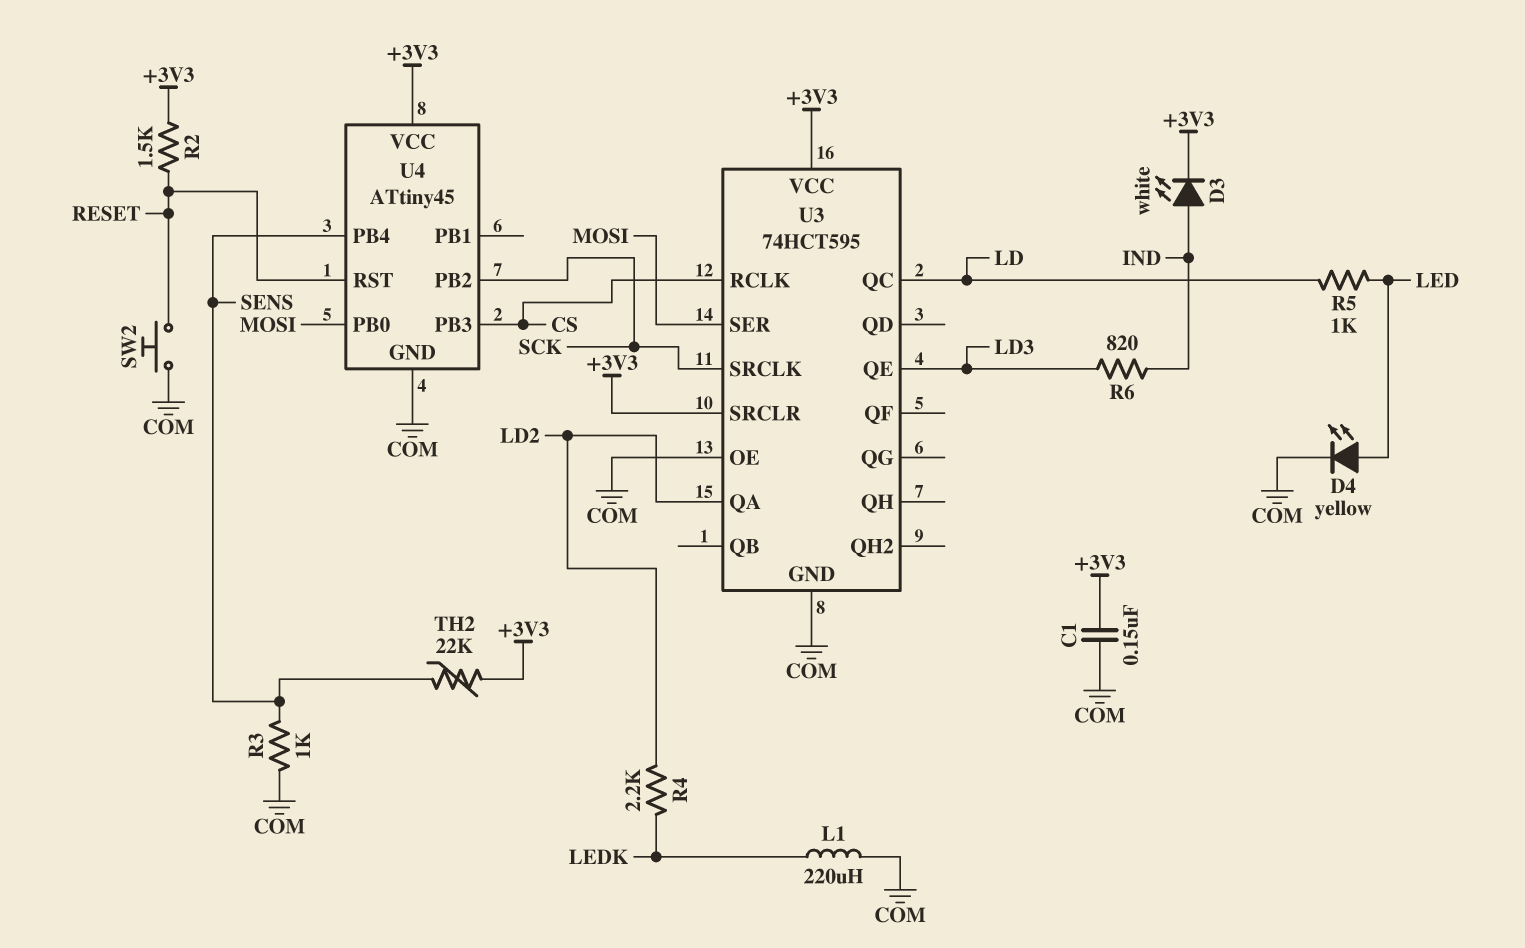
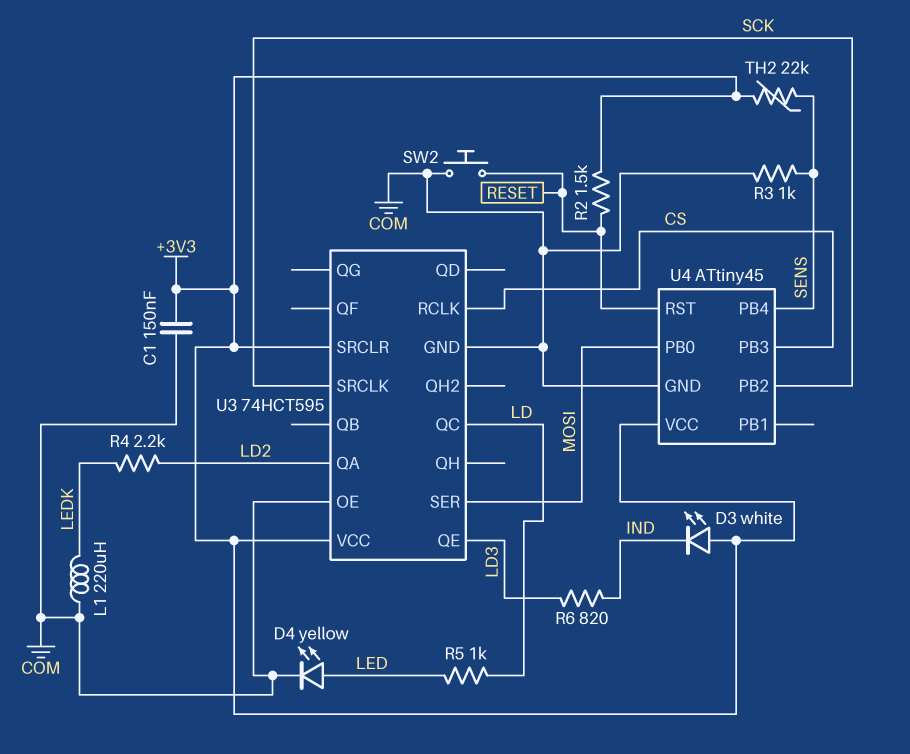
D3: LED white (A IND, K +3V3) -> LED white (A +3V3, K IND)

